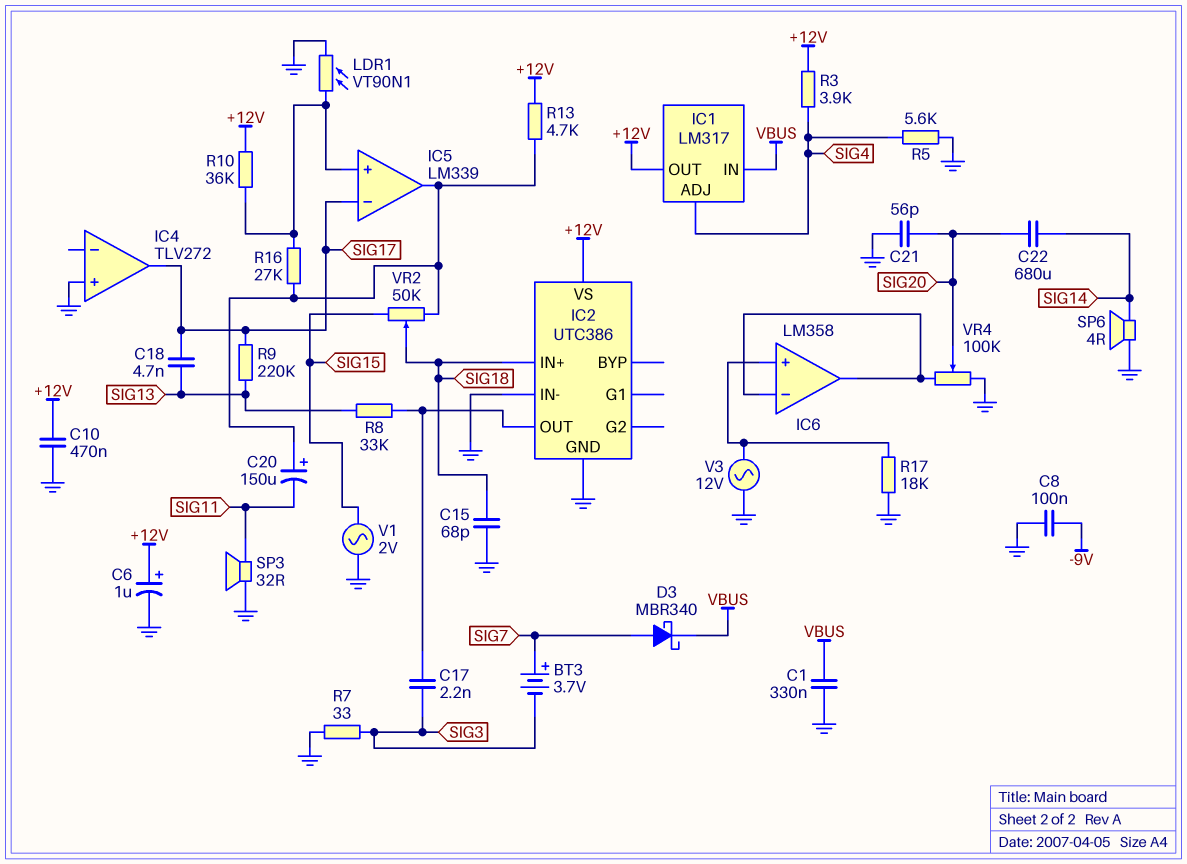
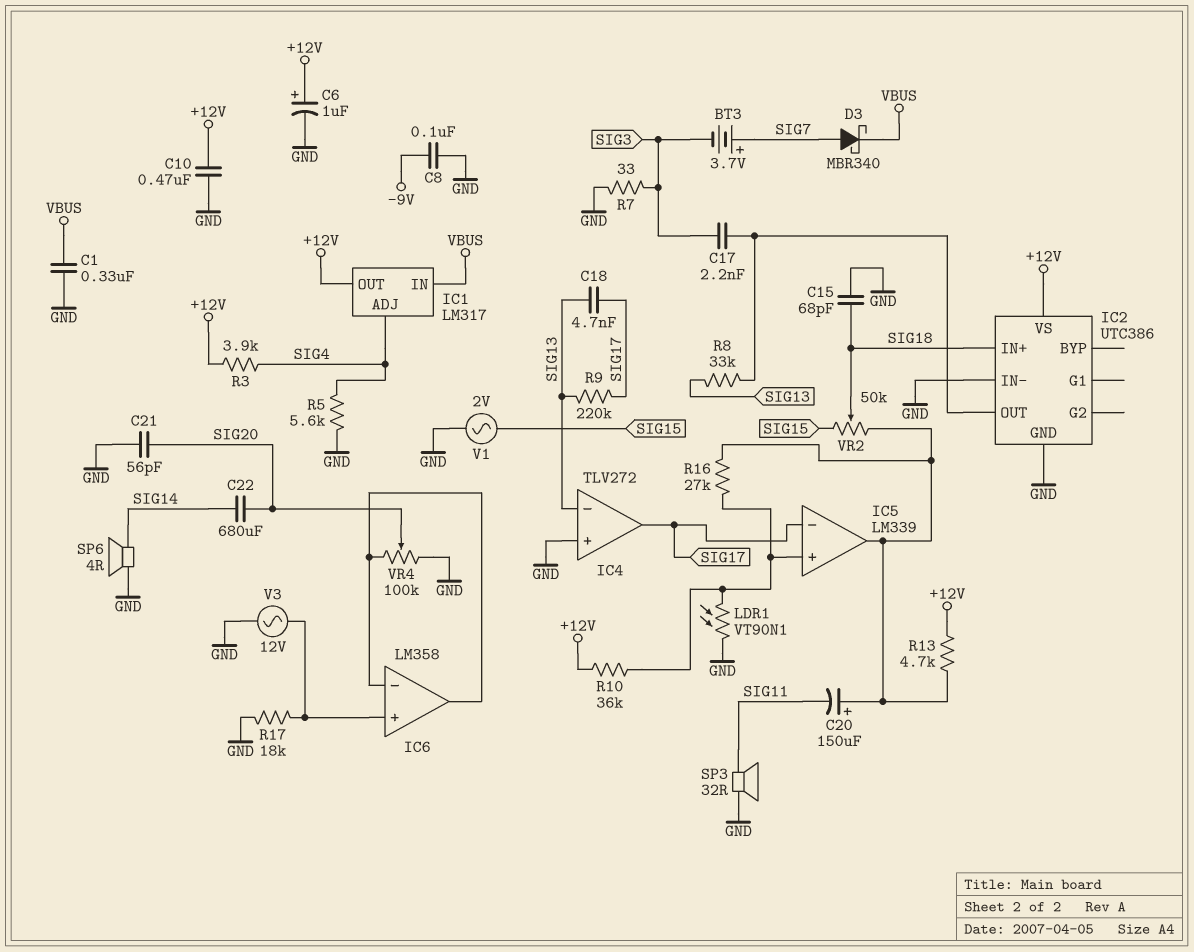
IC4 pin in-: none -> SIG13

